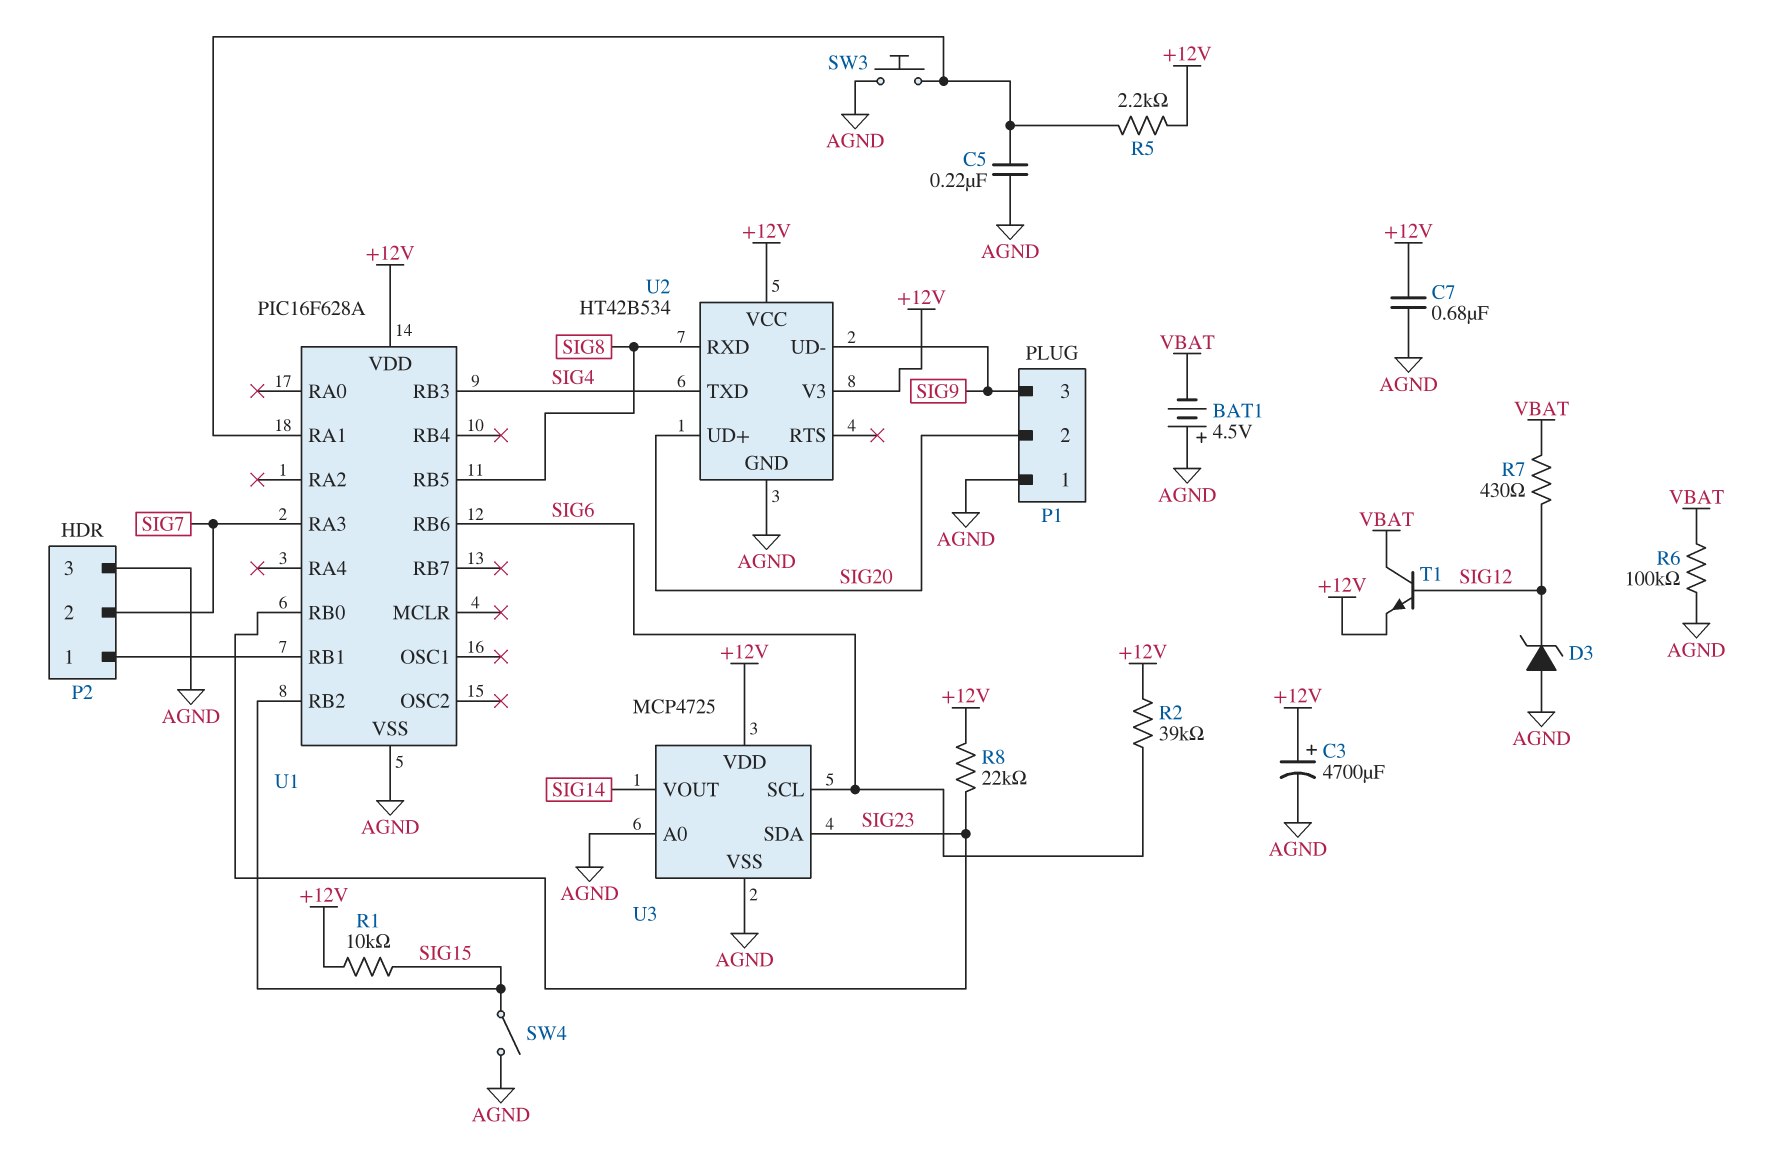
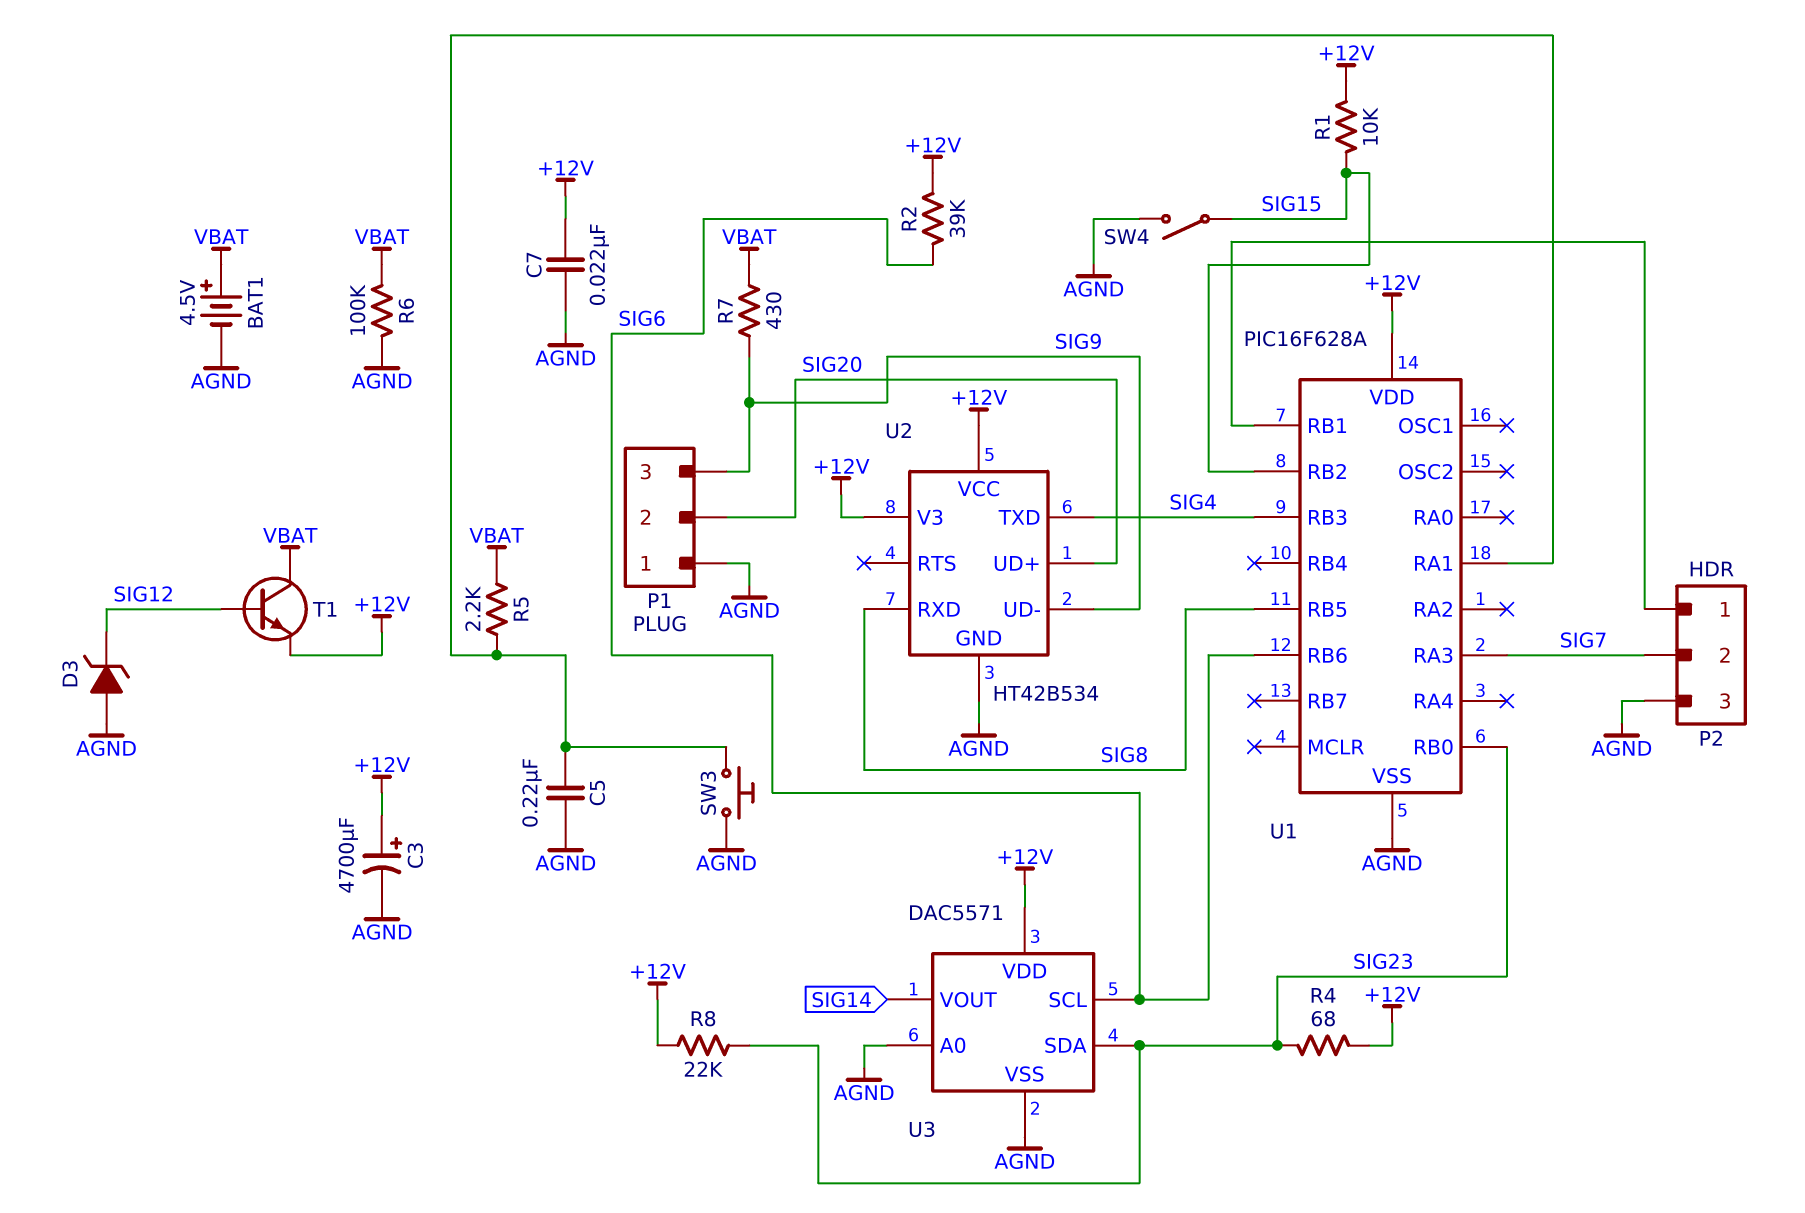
BAT1: 4.5V (plus AGND, minus VBAT) -> 4.5V (plus VBAT, minus AGND)
C7: 680nF (+12V, AGND) -> 22nF (+12V, AGND)
R4: none -> 68 (+12V, SIG23)
R5: 2.2k (+12V, U1/RA1) -> 2.2k (U1/RA1, VBAT)
R7: 430 (SIG12, VBAT) -> 430 (SIG9, VBAT)
U3: MCP4725 -> DAC5571

